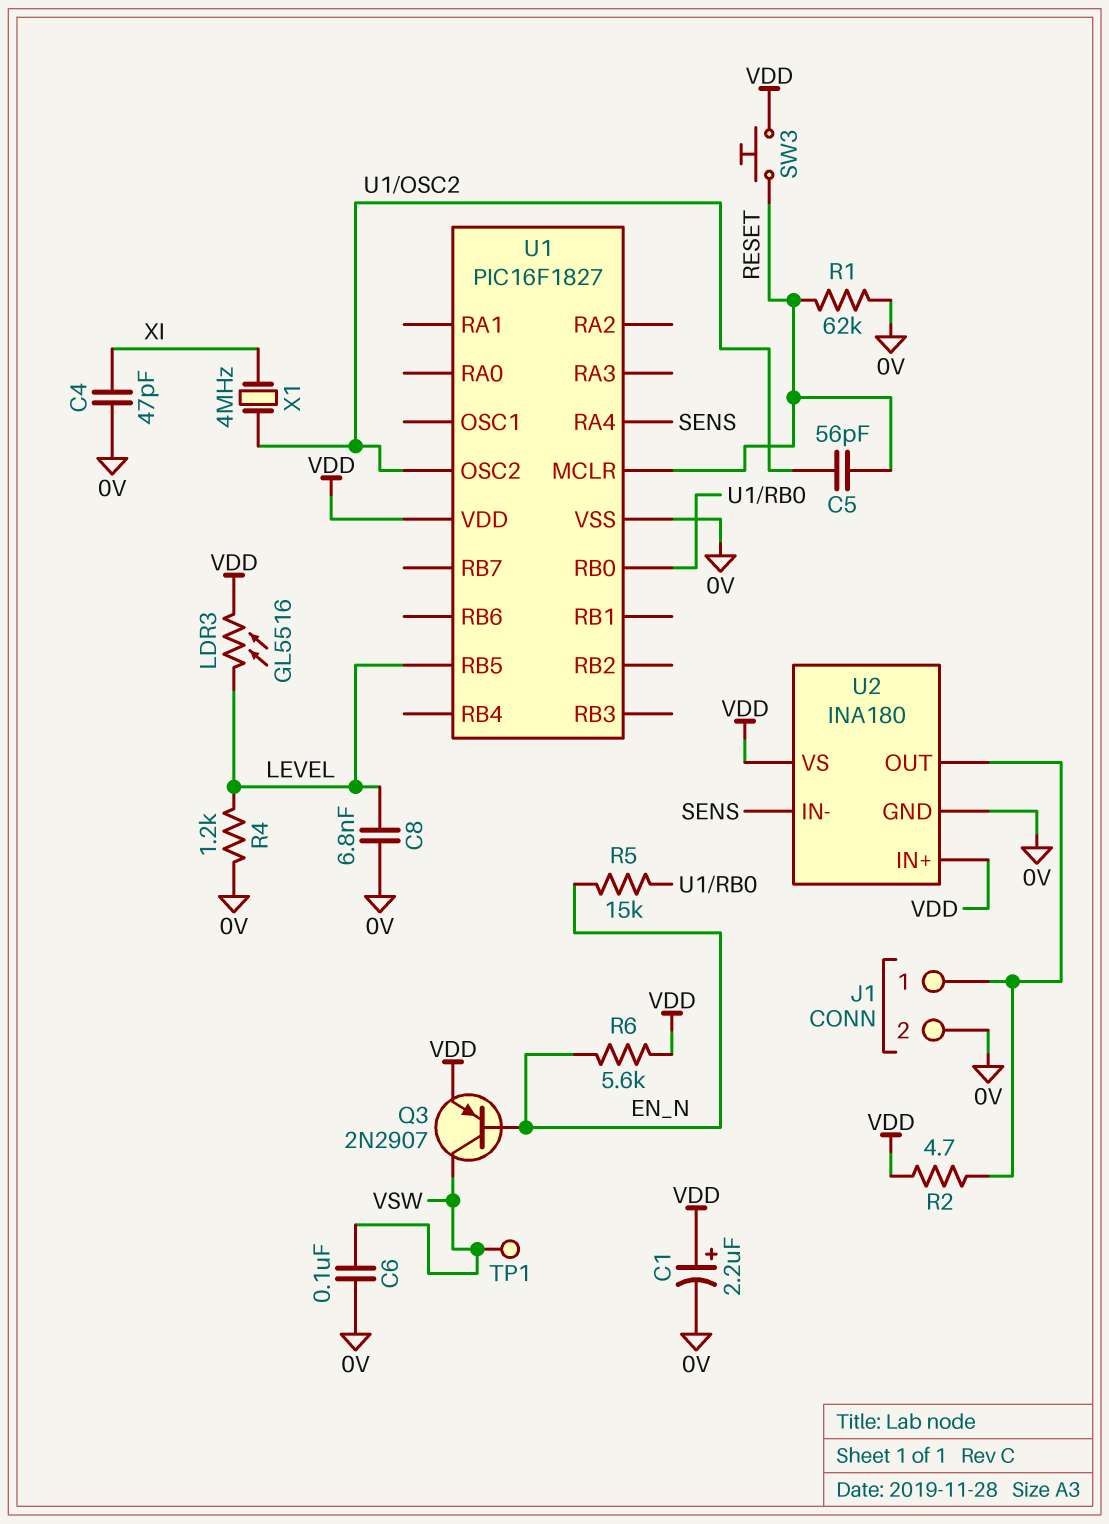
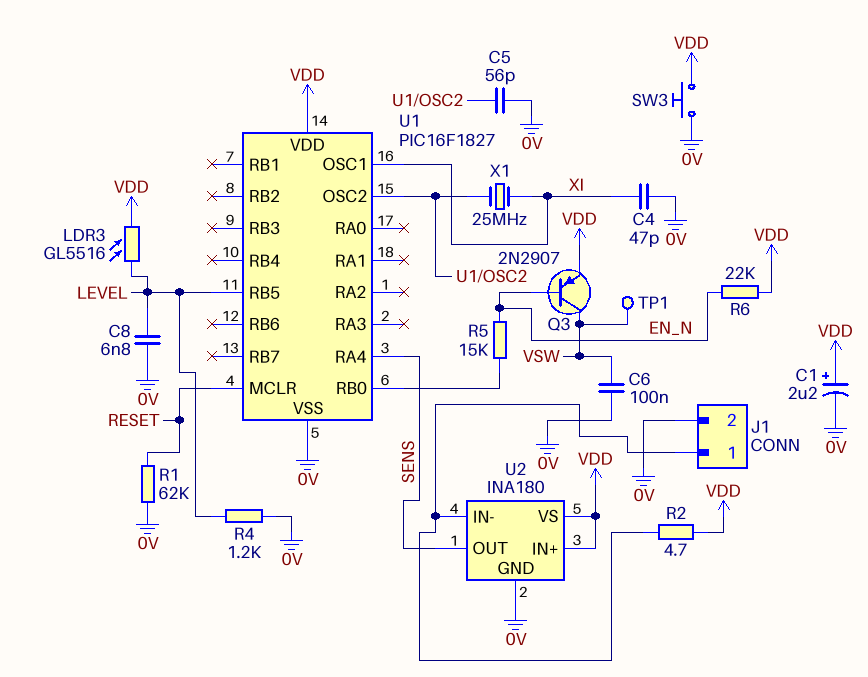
C5: 56pF (RESET, U1/OSC2) -> 56pF (0V, U1/OSC2)
R6: 5.6k (EN_N, VDD) -> 22k (EN_N, VDD)
SW3: button (RESET, VDD) -> button (0V, VDD)
U1 pin OSC1: none -> XI
U2 pin IN-: SENS -> J1/1
U2 pin OUT: J1/1 -> SENS
X1: 4MHz (U1/OSC2, XI) -> 25MHz (U1/OSC2, XI)

